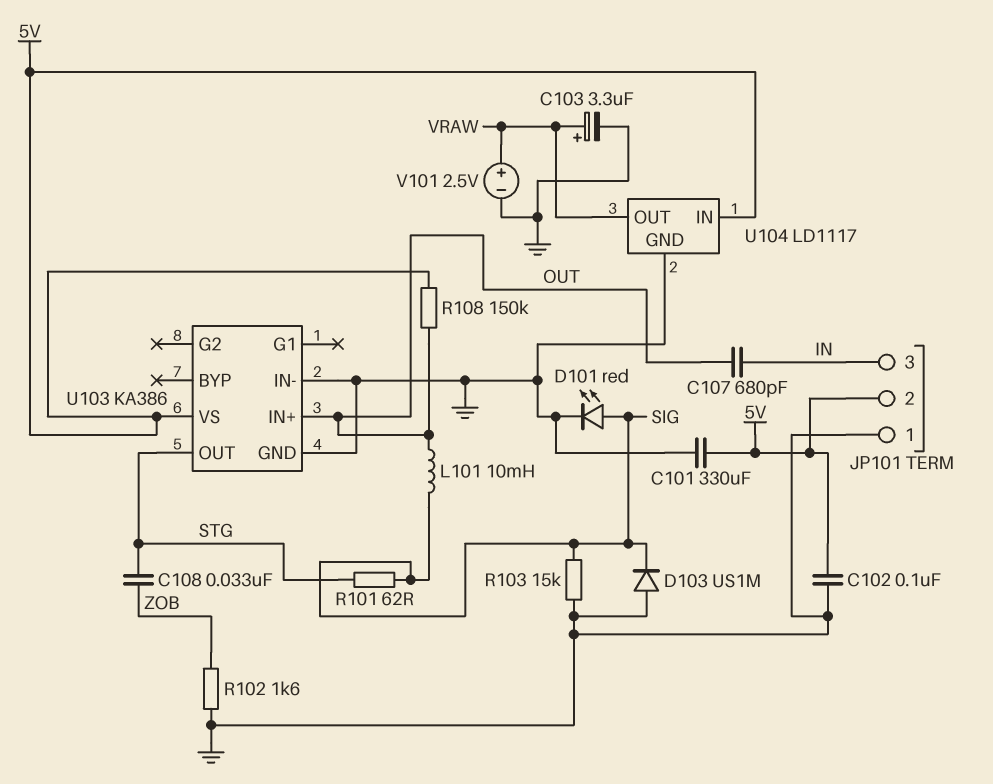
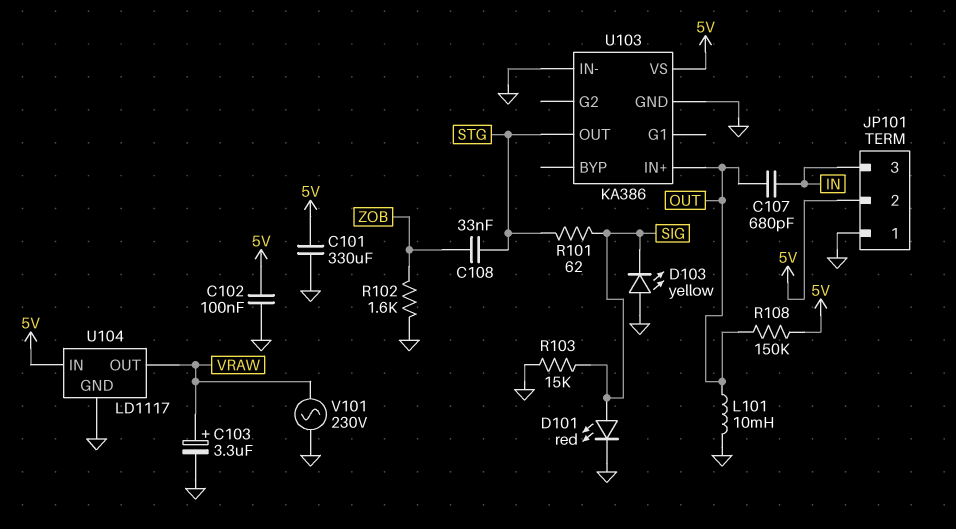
D103: diode US1M (A GND, K SIG) -> LED yellow (A GND, K SIG)
L101: 10mH (OUT, SIG) -> 10mH (GND, OUT)
V101: 2.5V (plus VRAW, minus GND) -> AC 230V (GND, VRAW)

